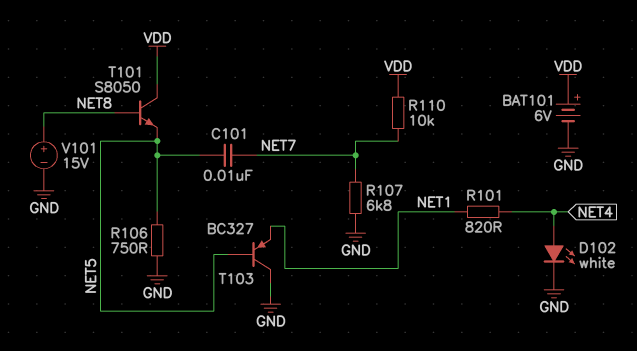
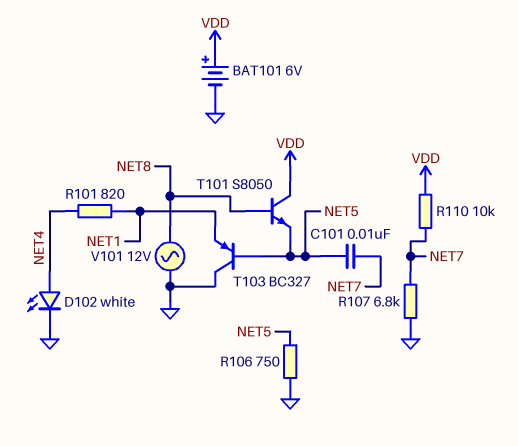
V101: 15V (plus NET8, minus GND) -> AC 12V (GND, NET8)

